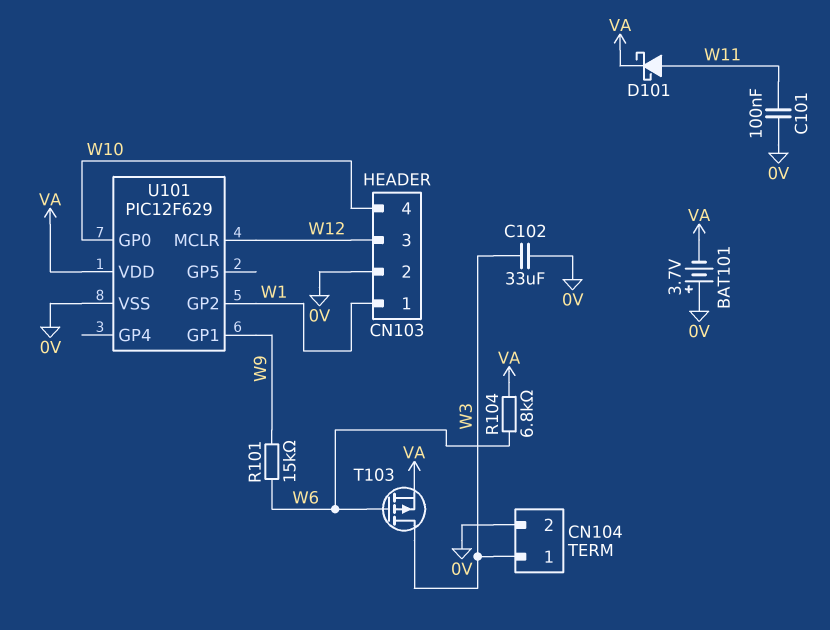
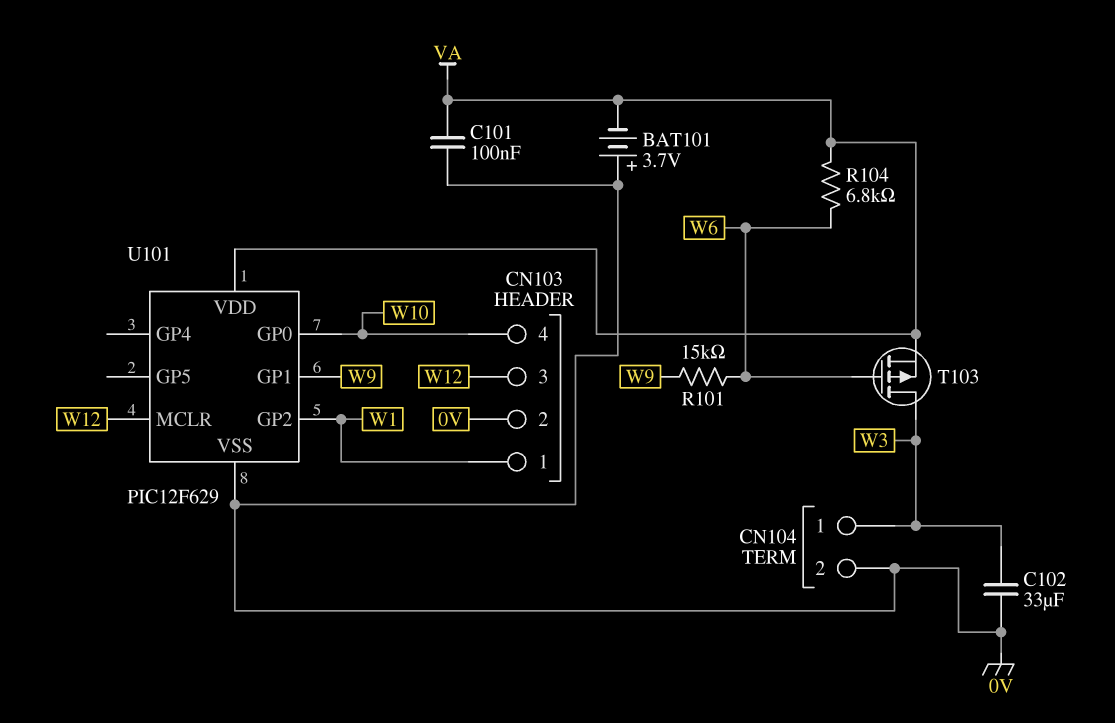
C101: 100nF (0V, W11) -> 100nF (0V, VA)
D101: schottky (A W11, K VA) -> none

